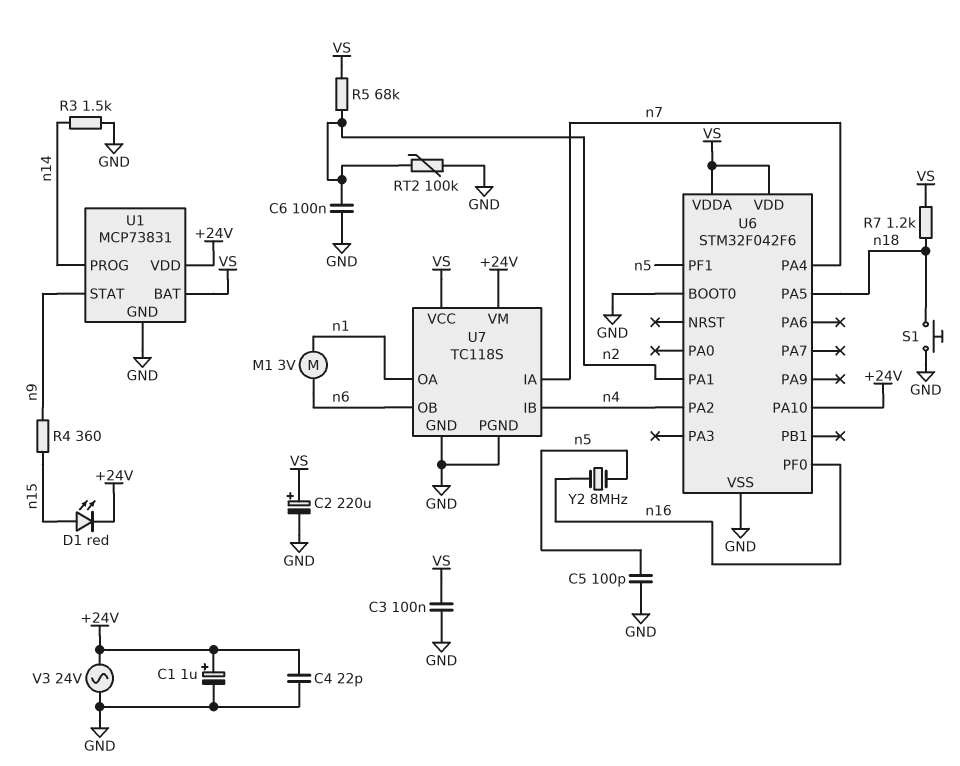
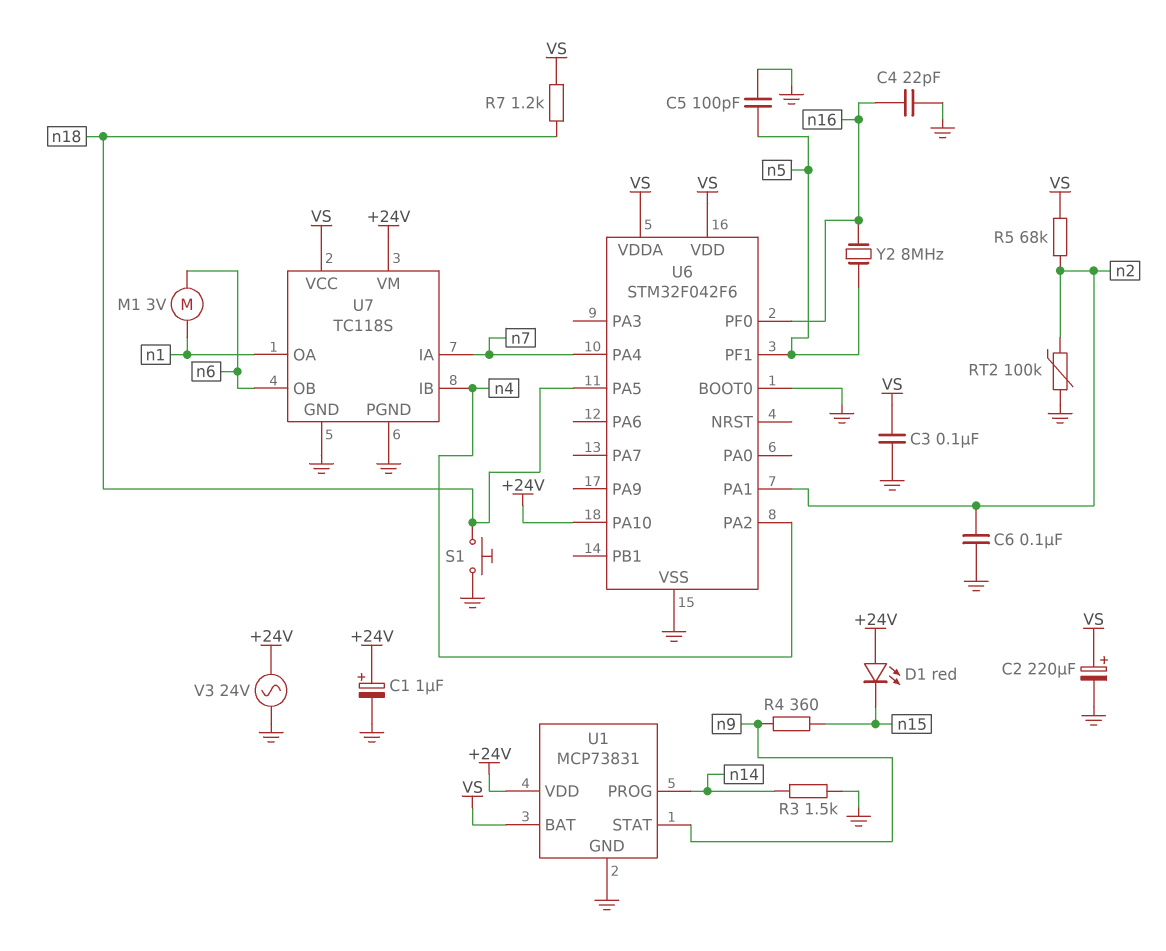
C4: 22pF (+24V, GND) -> 22pF (GND, n16)
D1: LED red (A n15, K +24V) -> LED red (A +24V, K n15)

